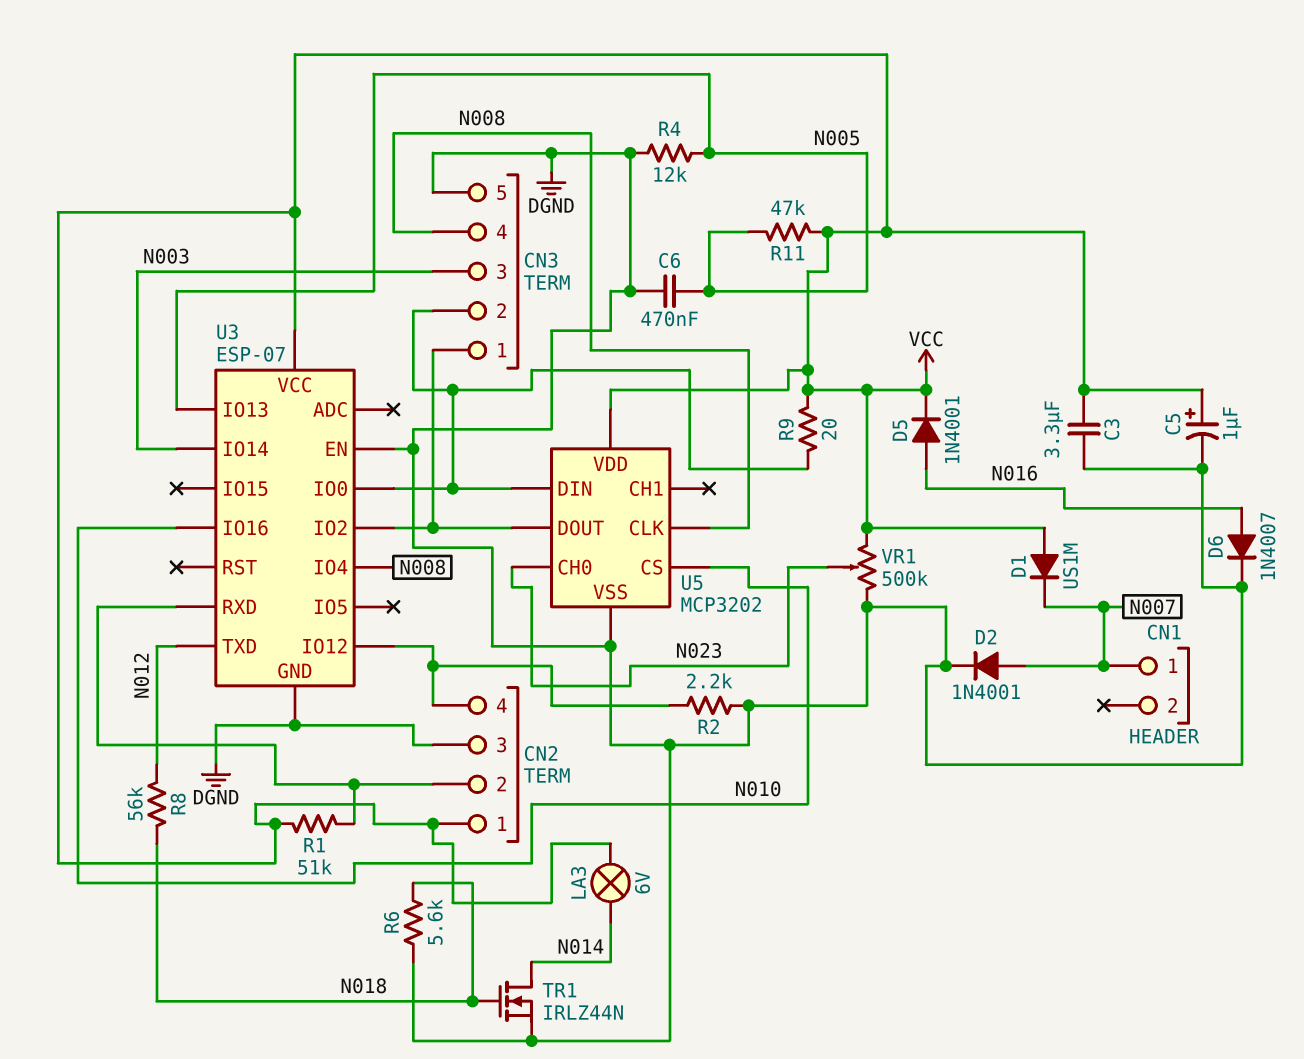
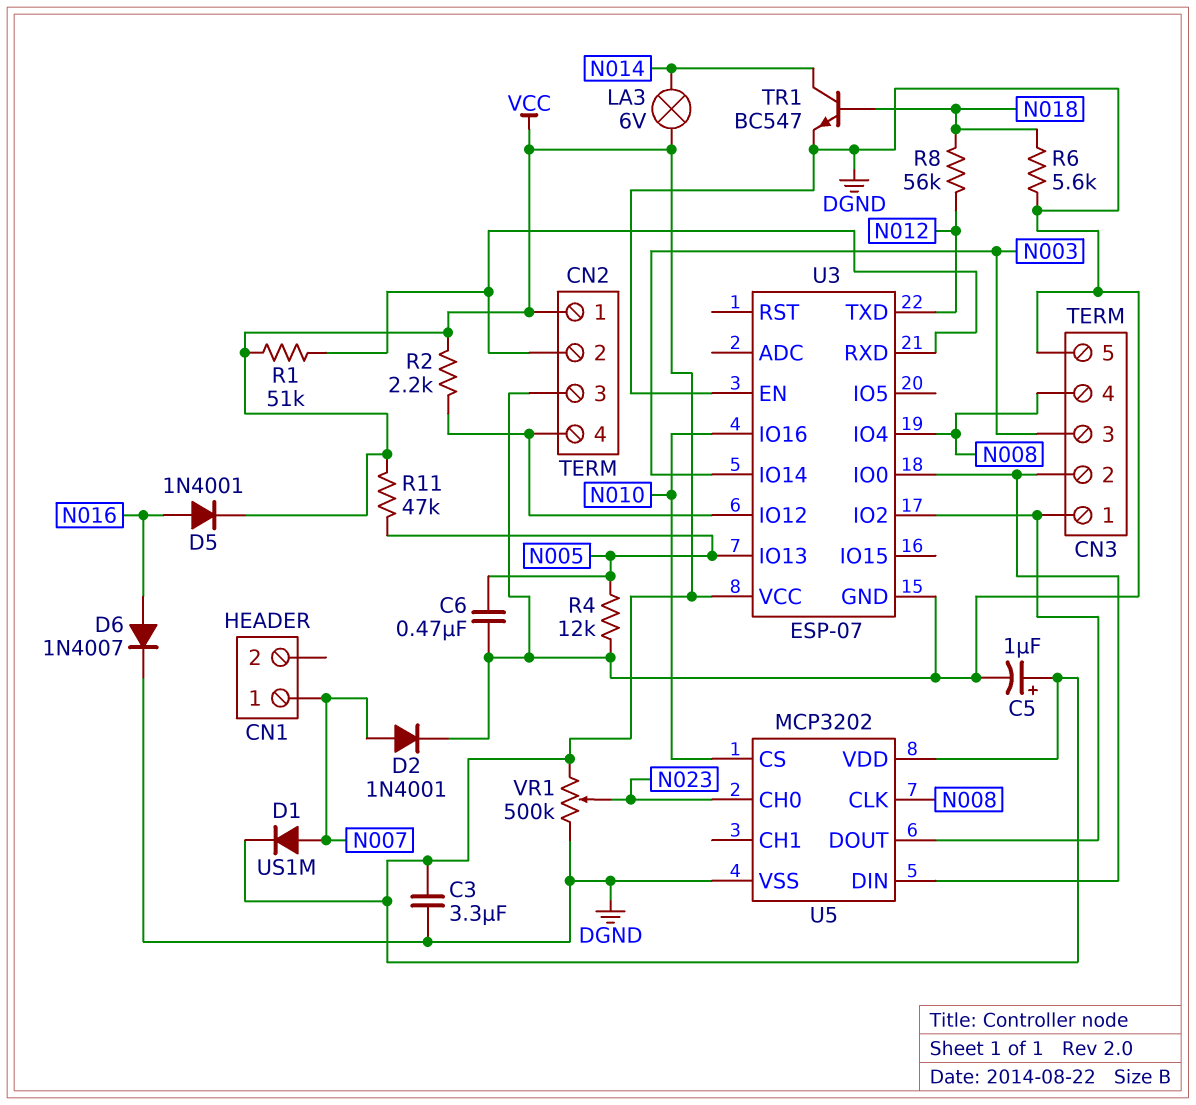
D1: diode US1M (A VCC, K N007) -> diode US1M (A N007, K VCC)
R2: 2.2k (CN2/4, DGND) -> 2.2k (CN2/4, VCC)
R9: 20 (CN3/2, VCC) -> none
TR1: NMOS IRLZ44N (G N018, D N014, S DGND) -> NPN BC547 (B N018, C N014, E DGND)

